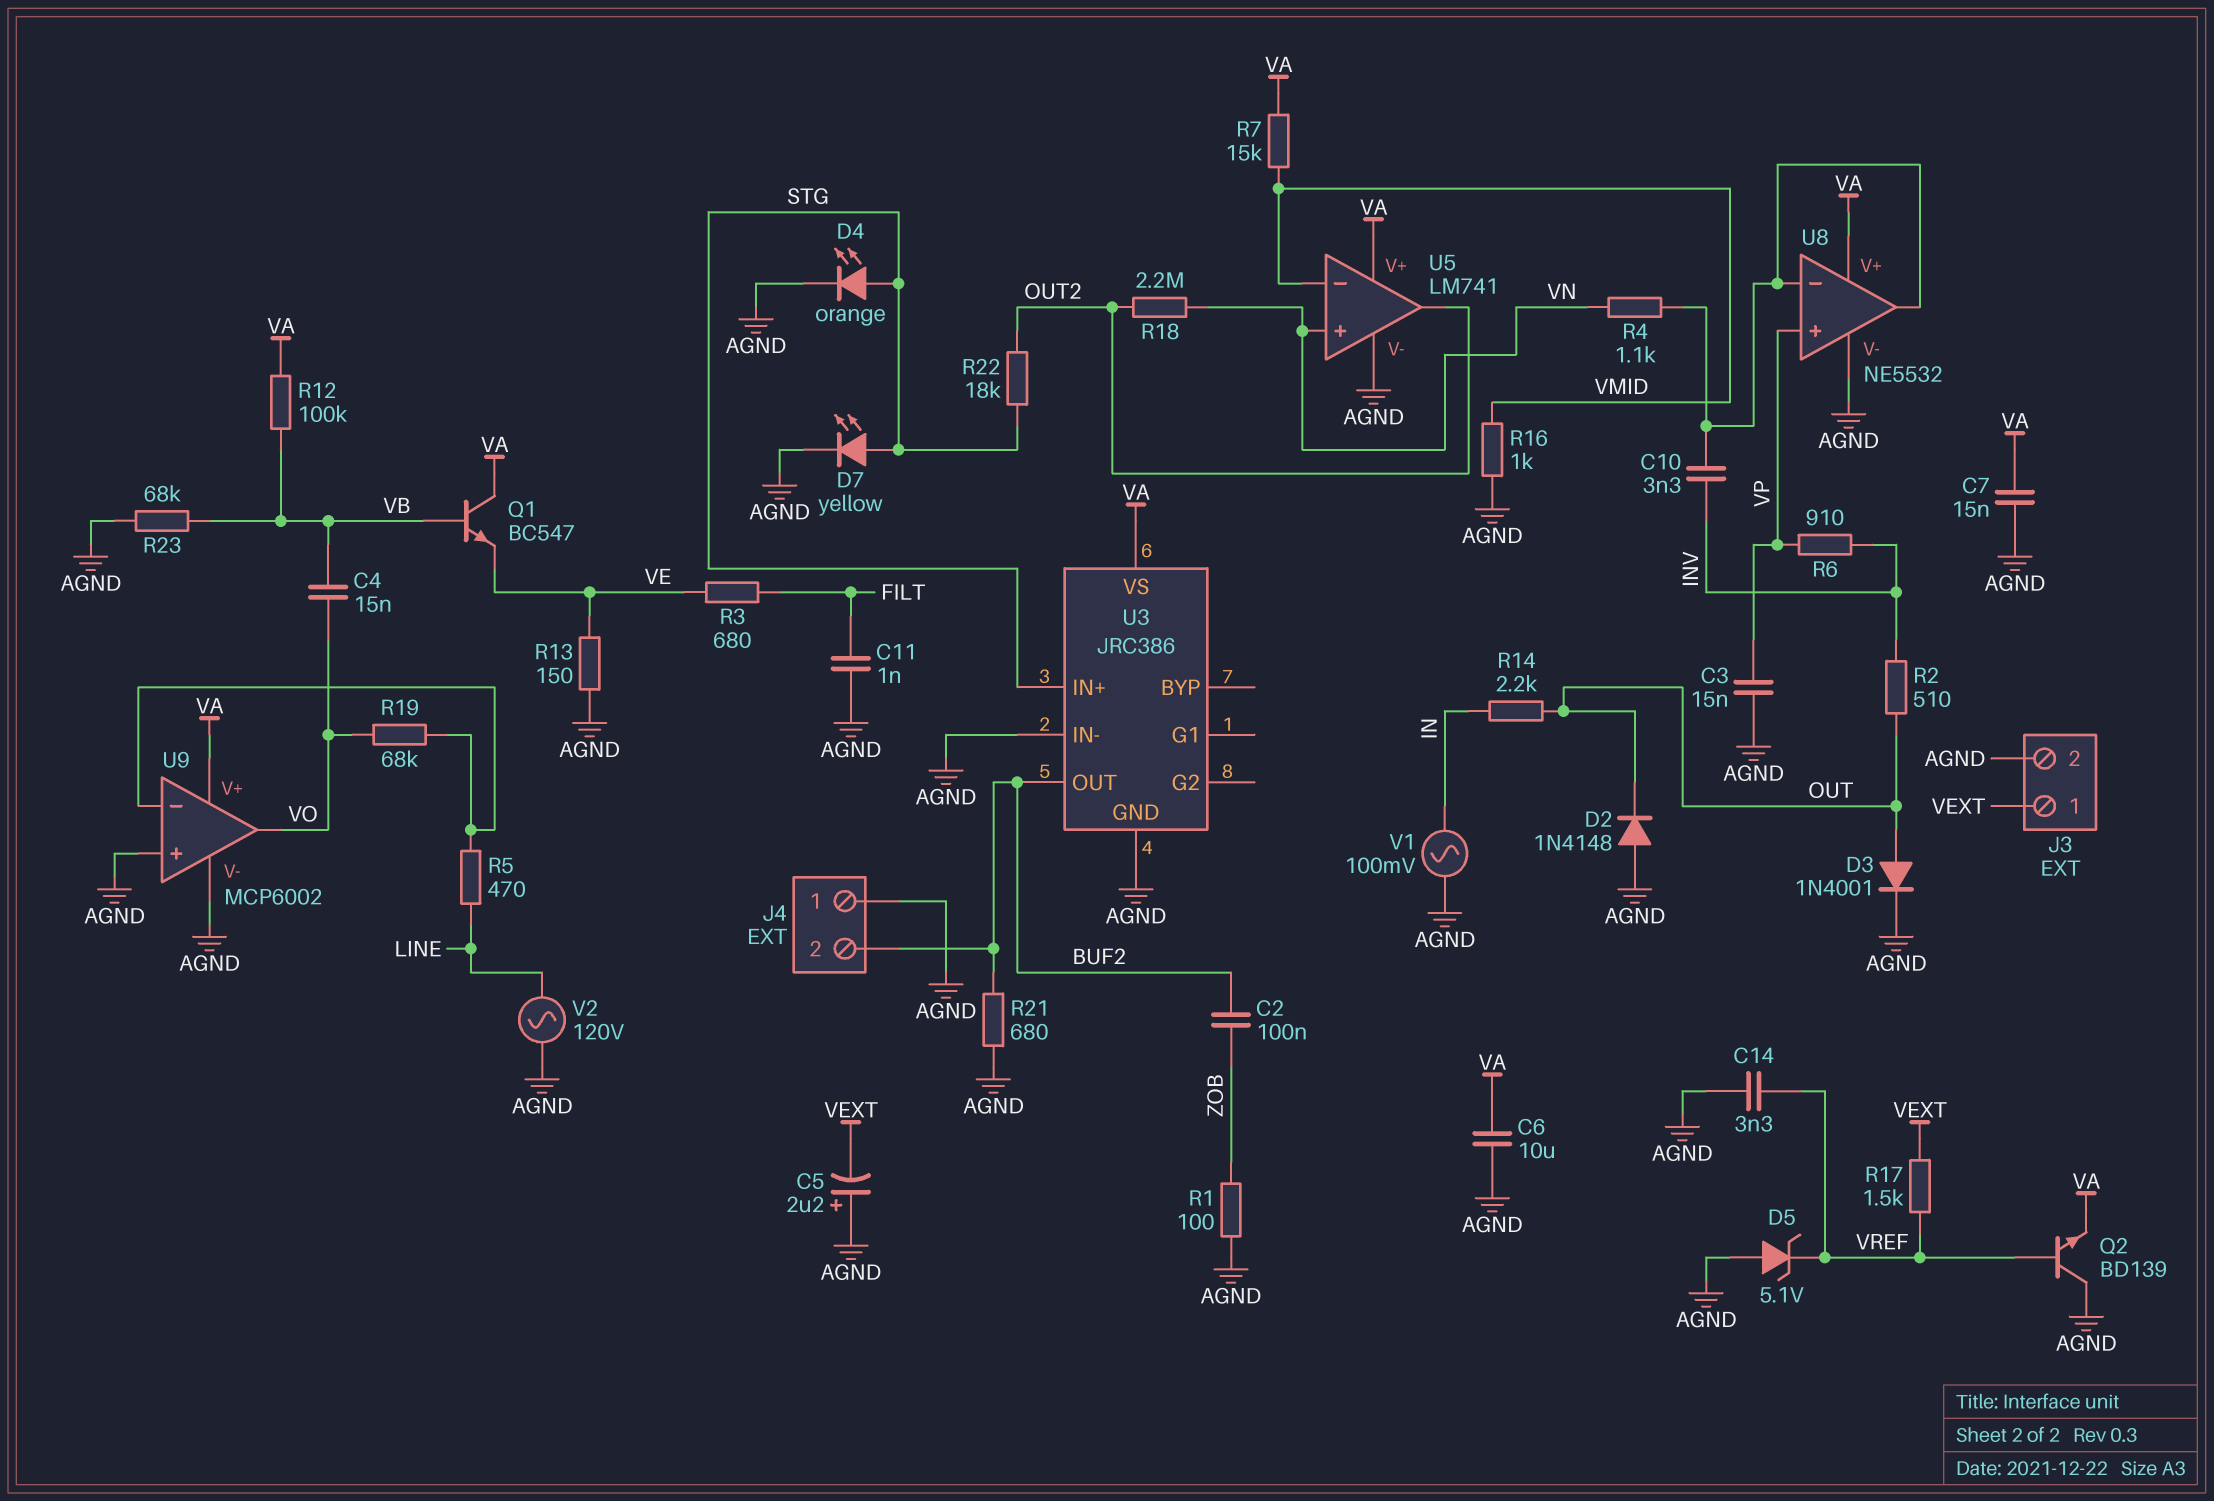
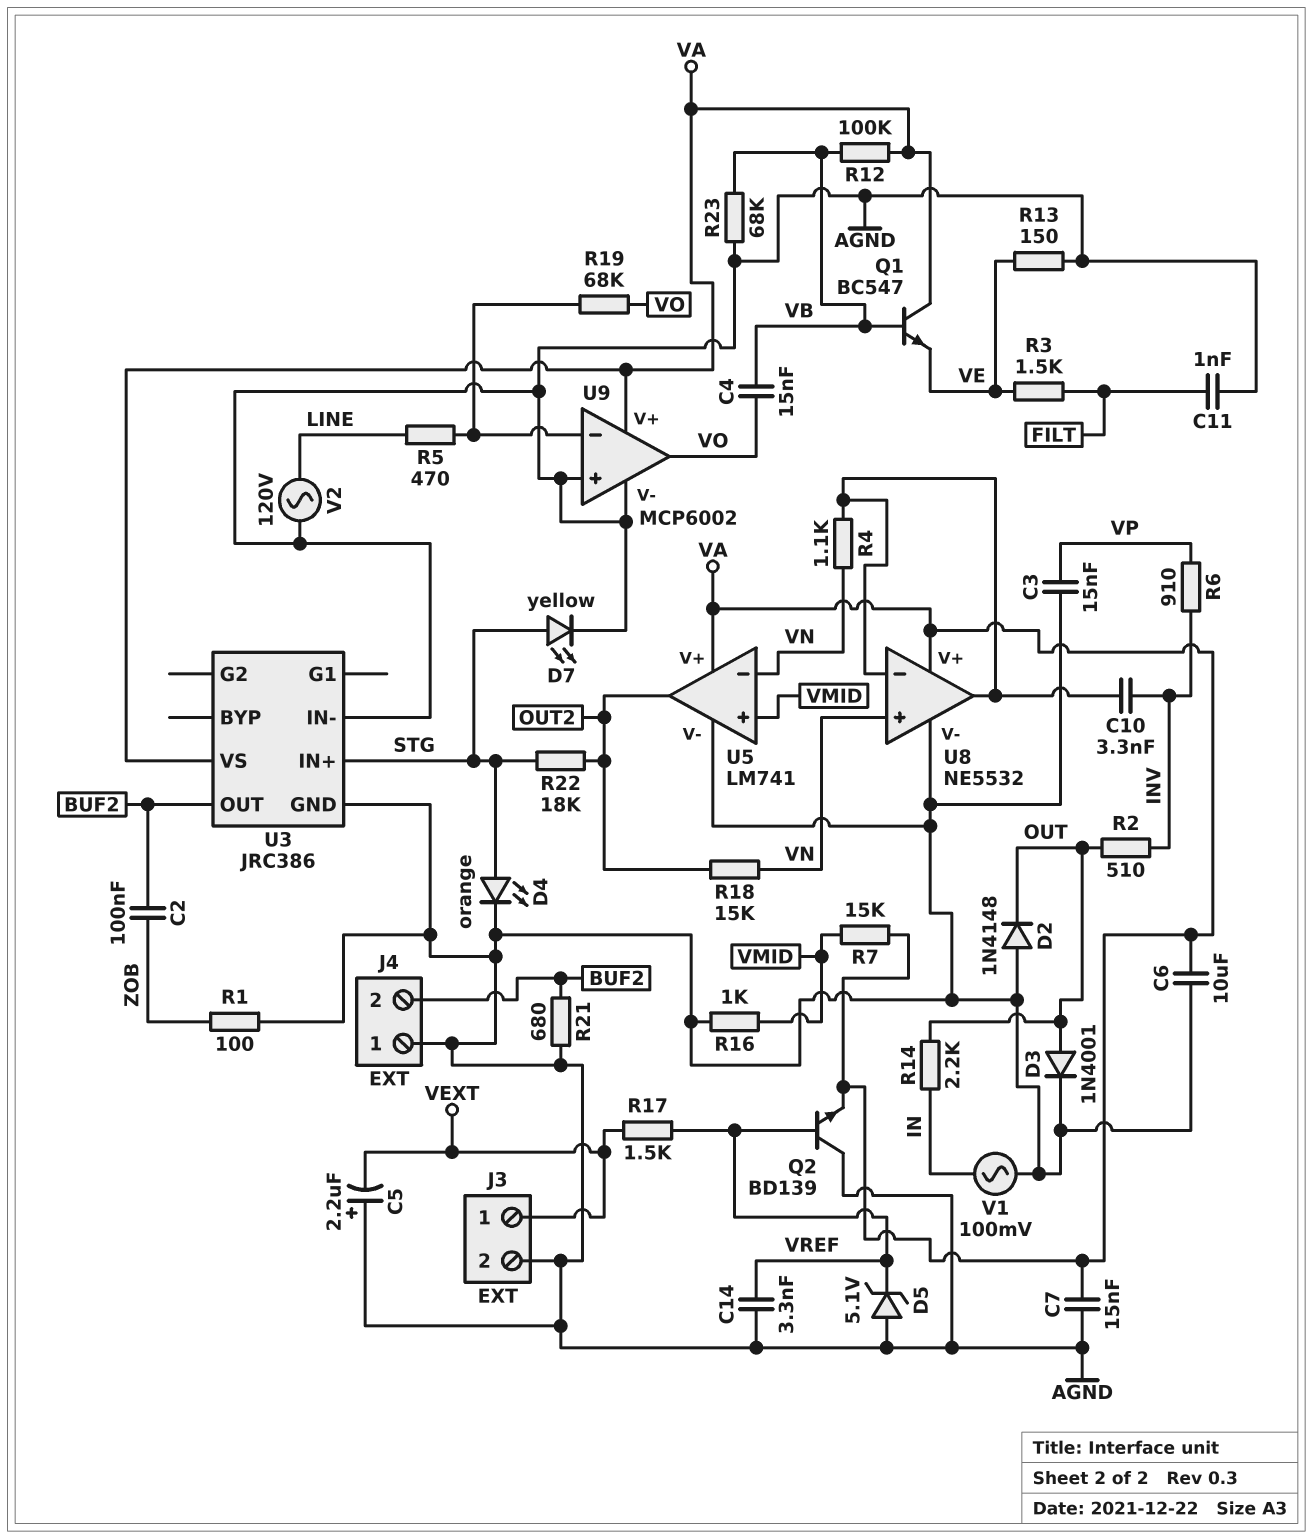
R3: 680 (FILT, VE) -> 1.5k (FILT, VE)
R18: 2.2M (OUT2, VN) -> 15k (OUT2, VN)
U5 pin in+: VN -> VMID
U5 pin in-: VMID -> VN
U8 pin in+: VP -> VN

